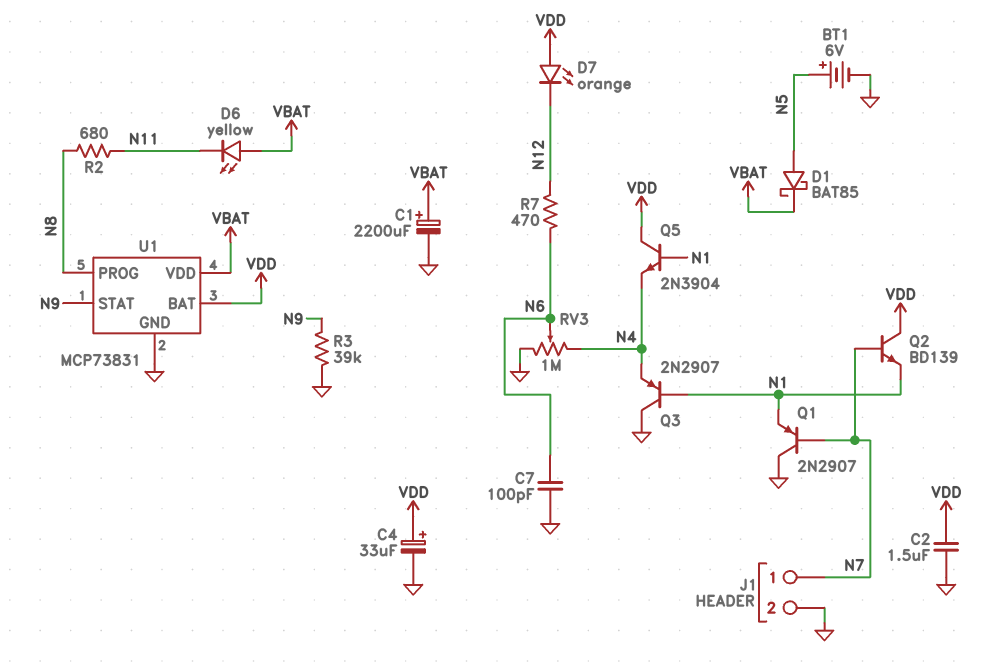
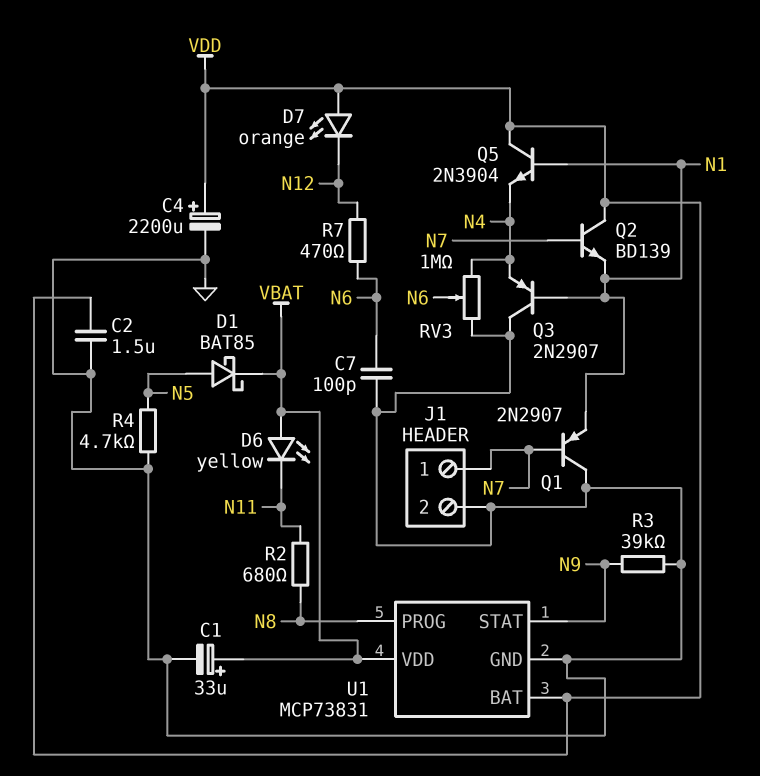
BT1: 6V (plus N5, minus GND) -> none
C1: 2200uF (plus VBAT, minus GND) -> 33uF (plus VBAT, minus GND)
C4: 33uF (plus VDD, minus GND) -> 2200uF (plus VDD, minus GND)
R4: none -> 4.7k (GND, N5)

